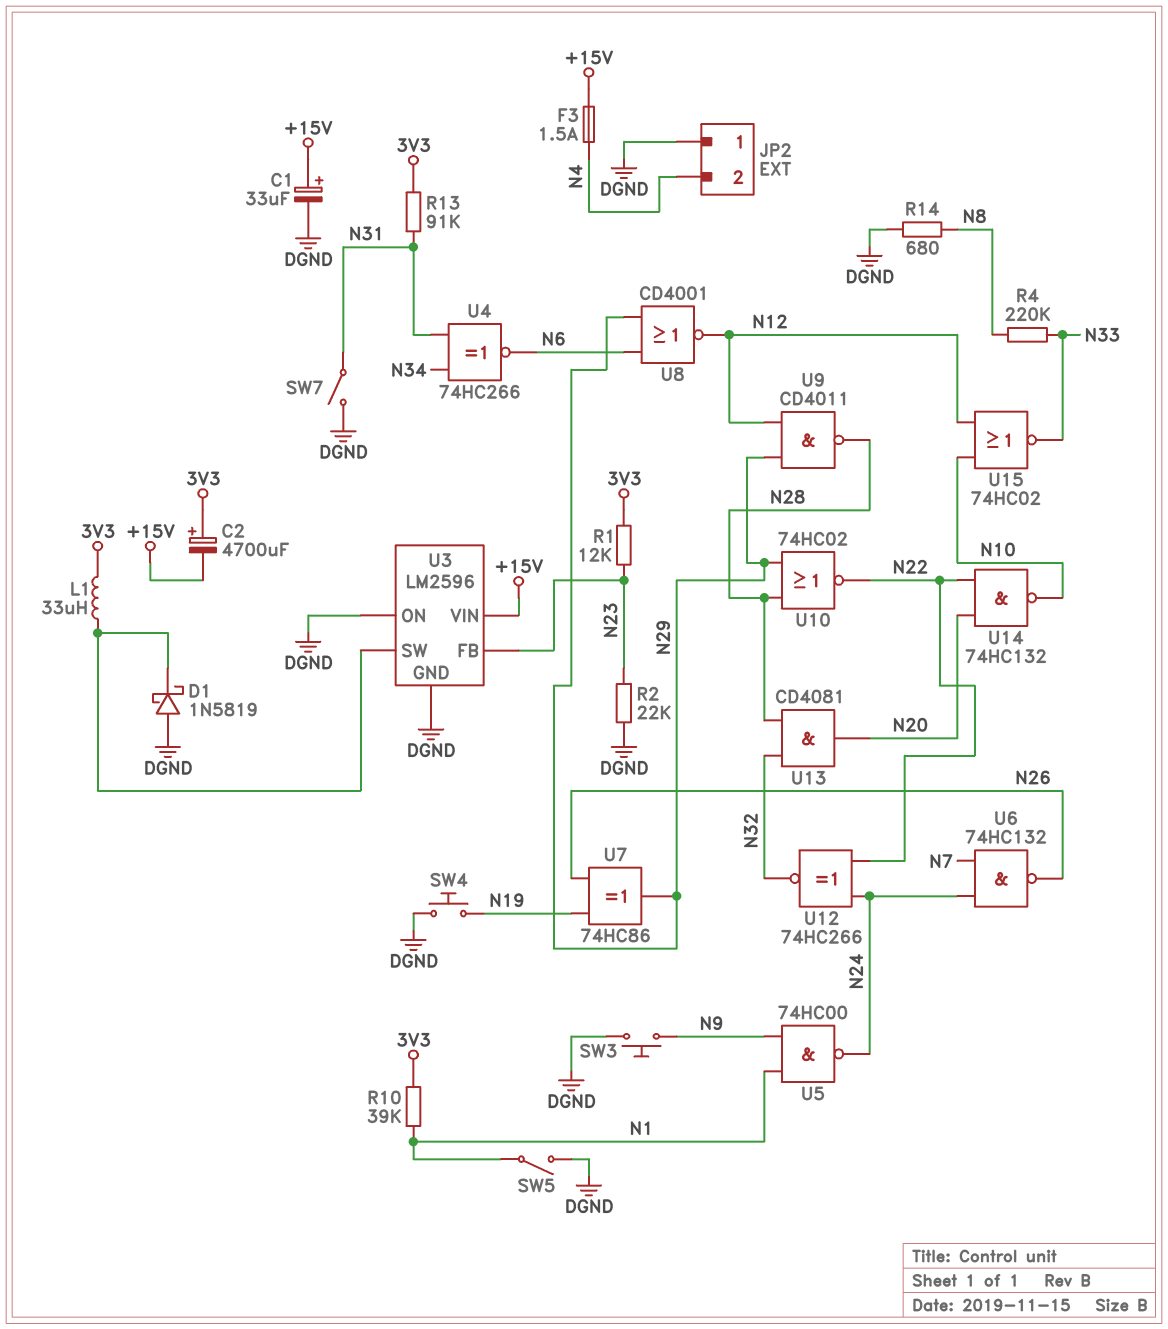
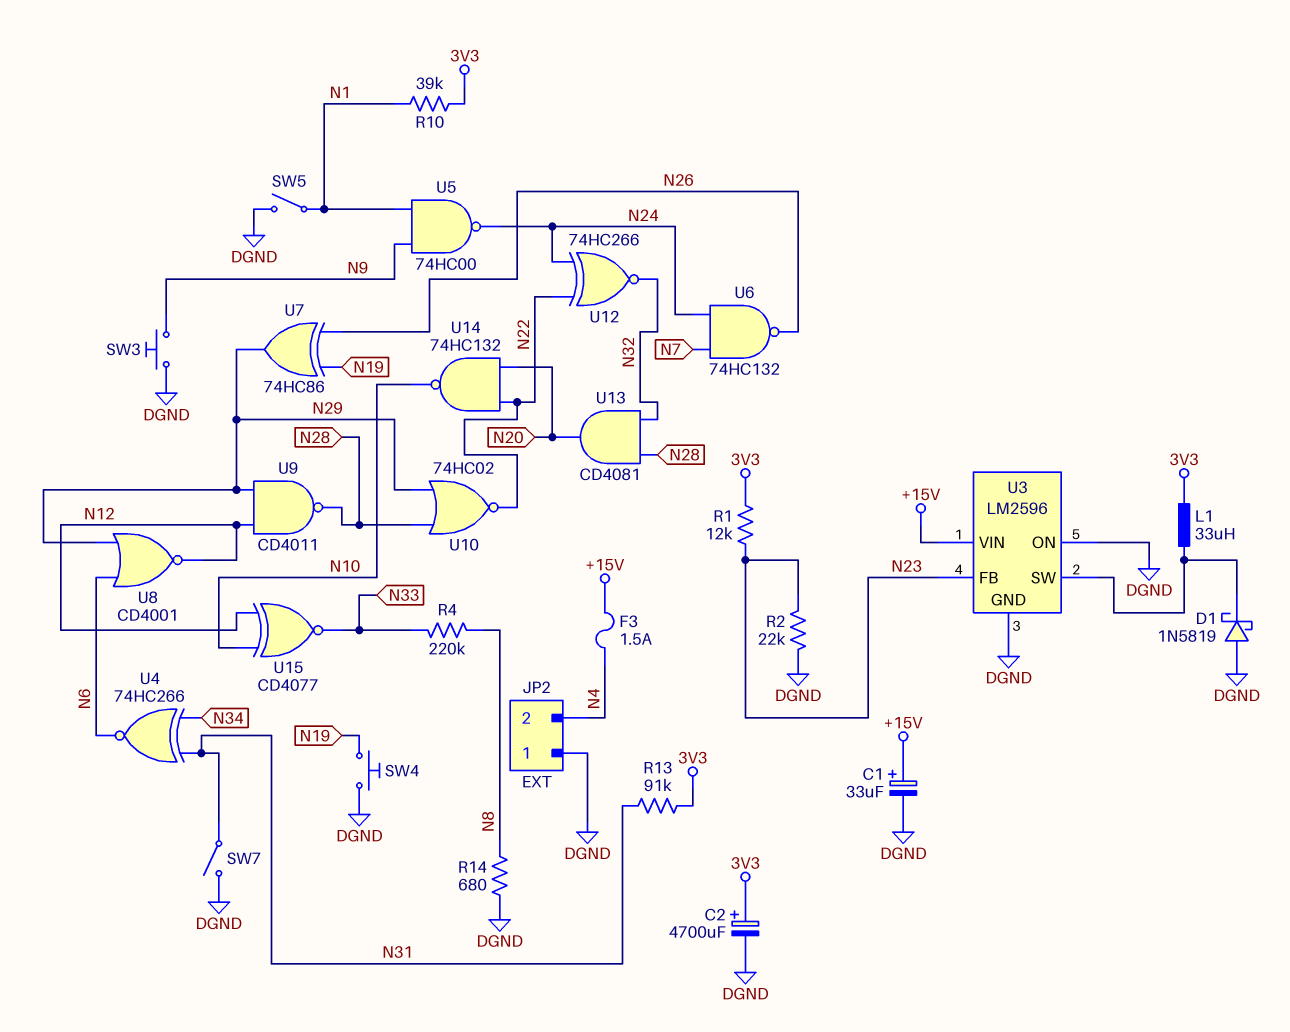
C2: 4700uF (plus 3V3, minus +15V) -> 4700uF (plus 3V3, minus DGND)
U15: NOR 74HC02 (in N10, in N12, out N33) -> XNOR CD4077 (in N10, in N12, out N33)

